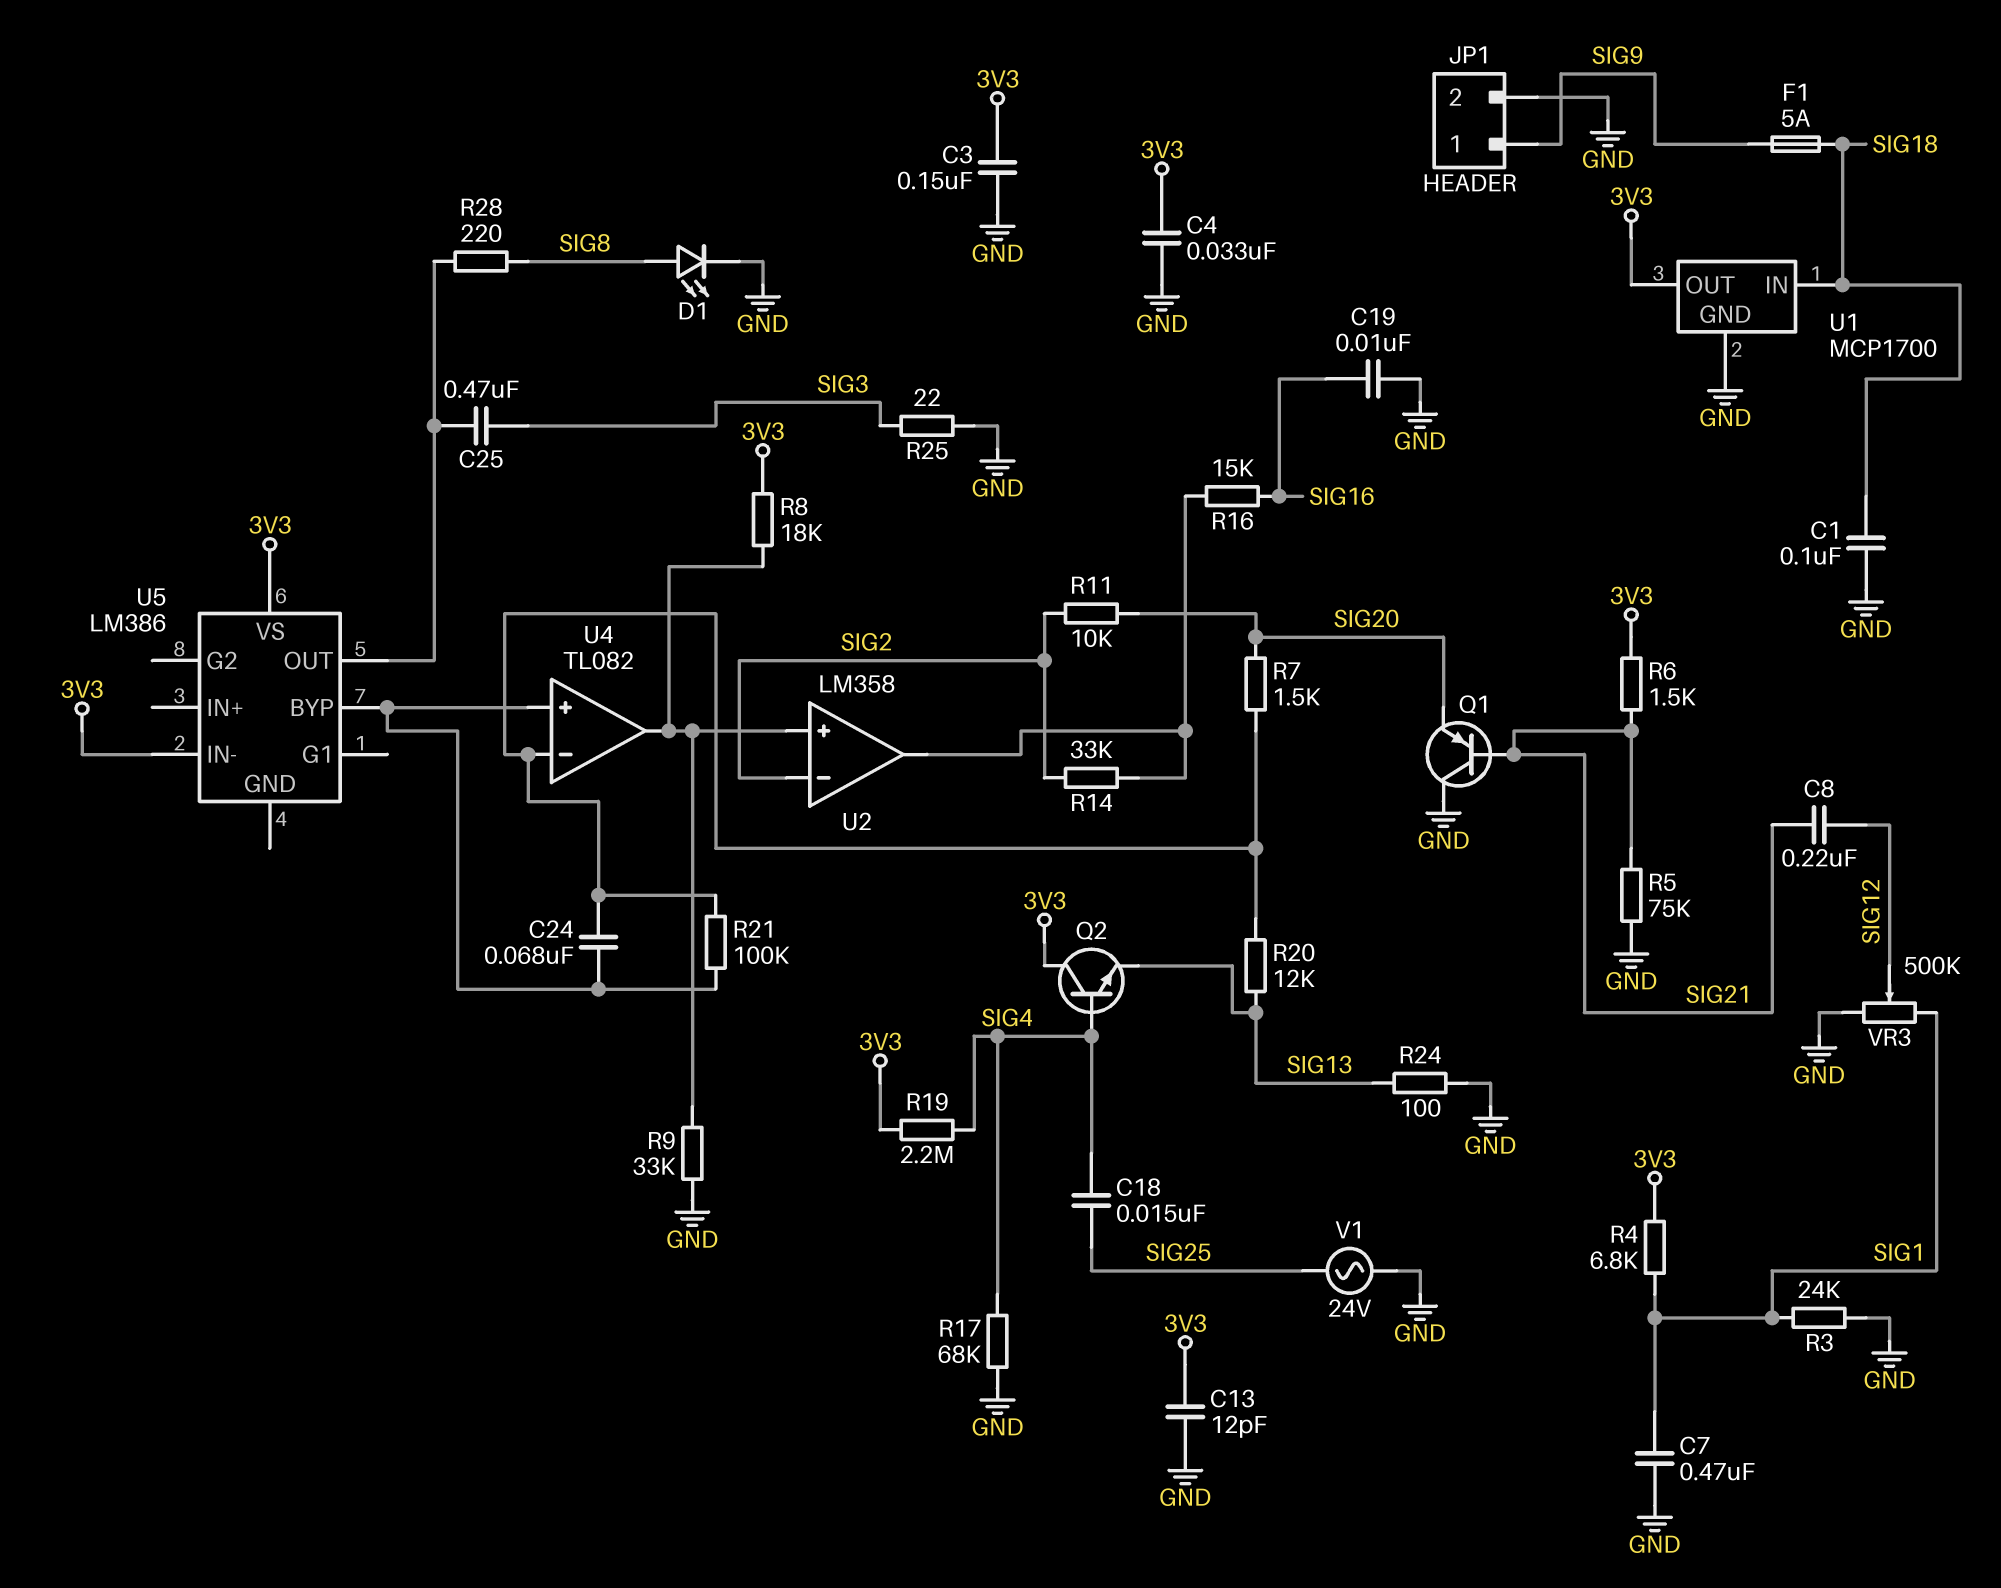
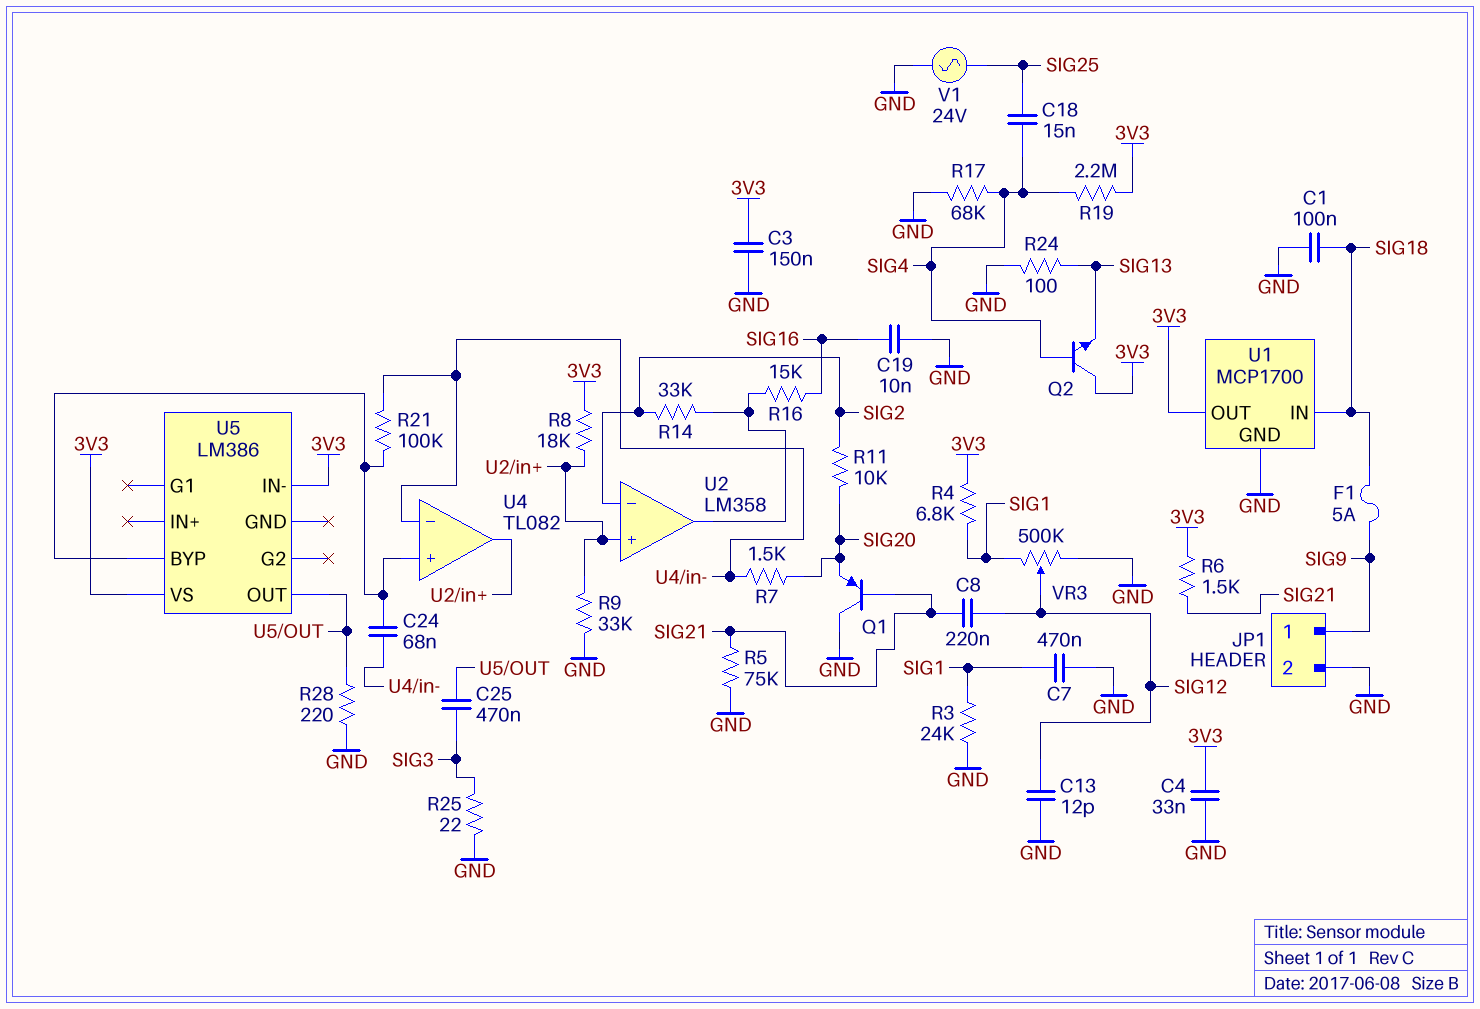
C13: 12pF (3V3, GND) -> 12pF (GND, SIG12)
D1: LED (A SIG8, K GND) -> none
R20: 12k (SIG13, U4/in-) -> none
R28: 220 (SIG8, U5/OUT) -> 220 (GND, U5/OUT)

